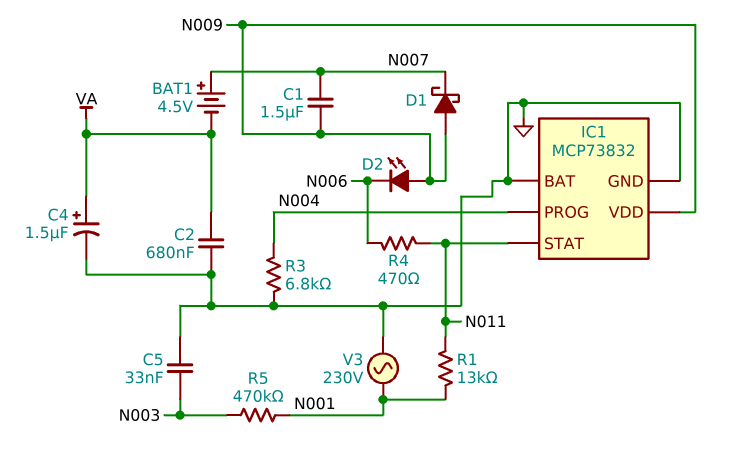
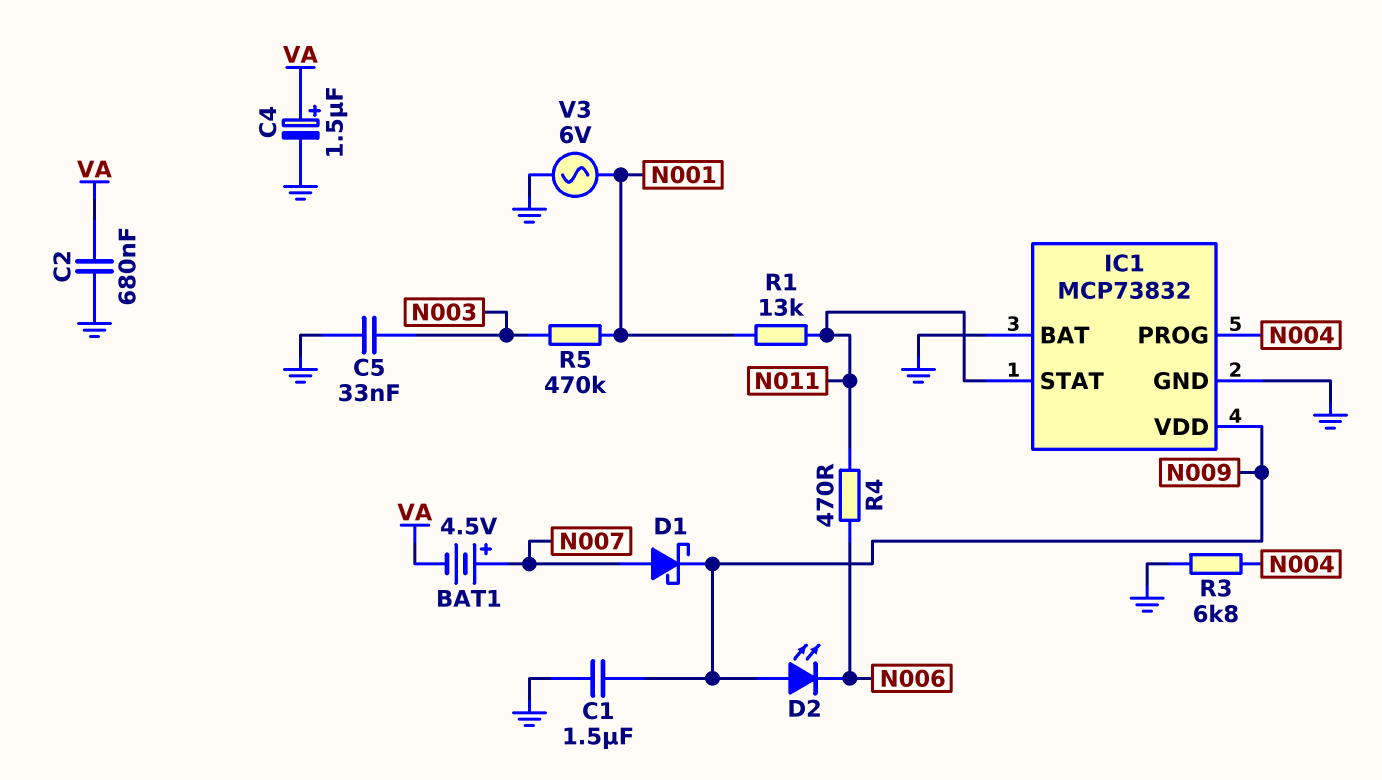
C1: 1.5uF (N007, N009) -> 1.5uF (GND, N009)
D1: schottky (A N009, K N007) -> schottky (A N007, K N009)
V3: AC 230V (GND, N001) -> AC 6V (GND, N001)

